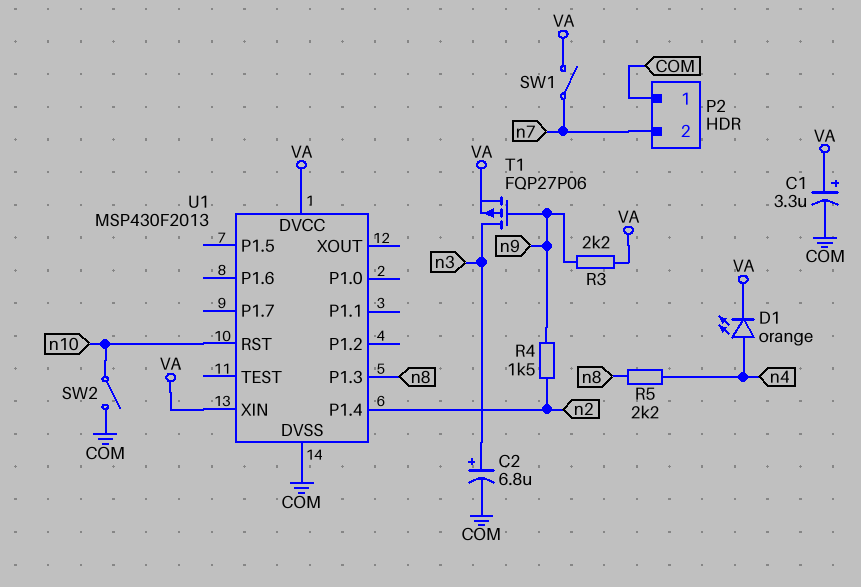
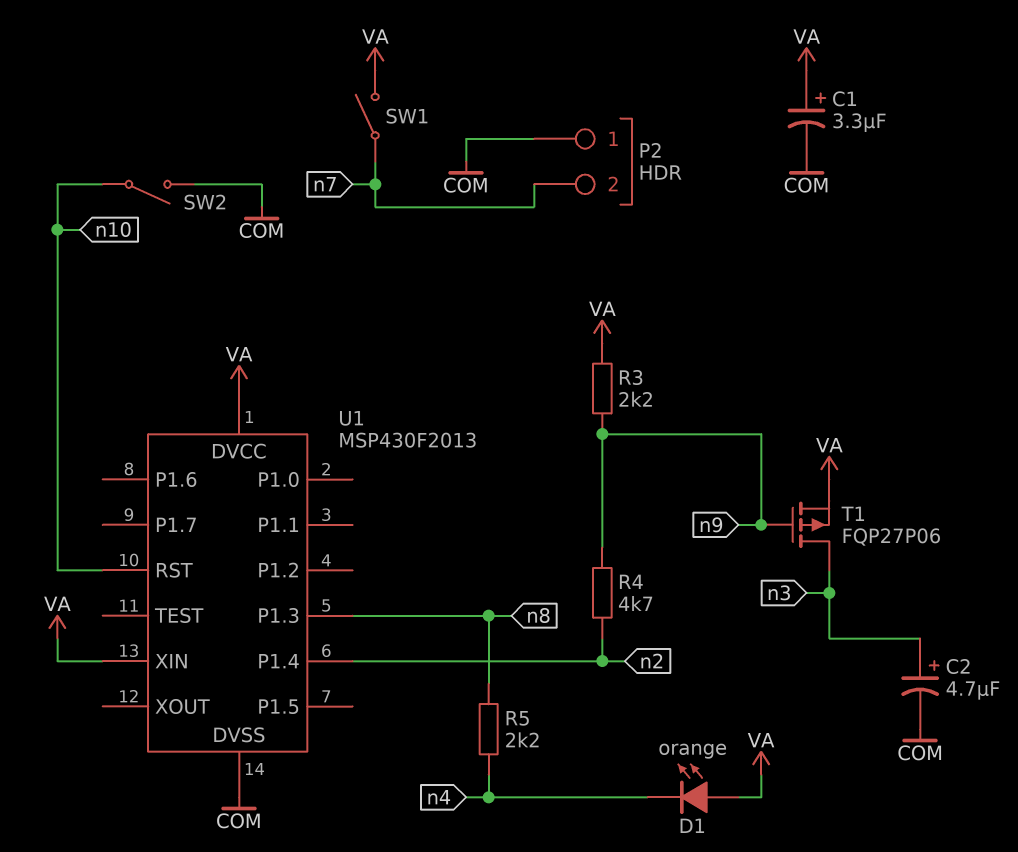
C2: 6.8uF (plus n3, minus COM) -> 4.7uF (plus n3, minus COM)
D1: LED orange (A n4, K VA) -> LED orange (A VA, K n4)
R4: 1.5k (n2, n9) -> 4.7k (n2, n9)

